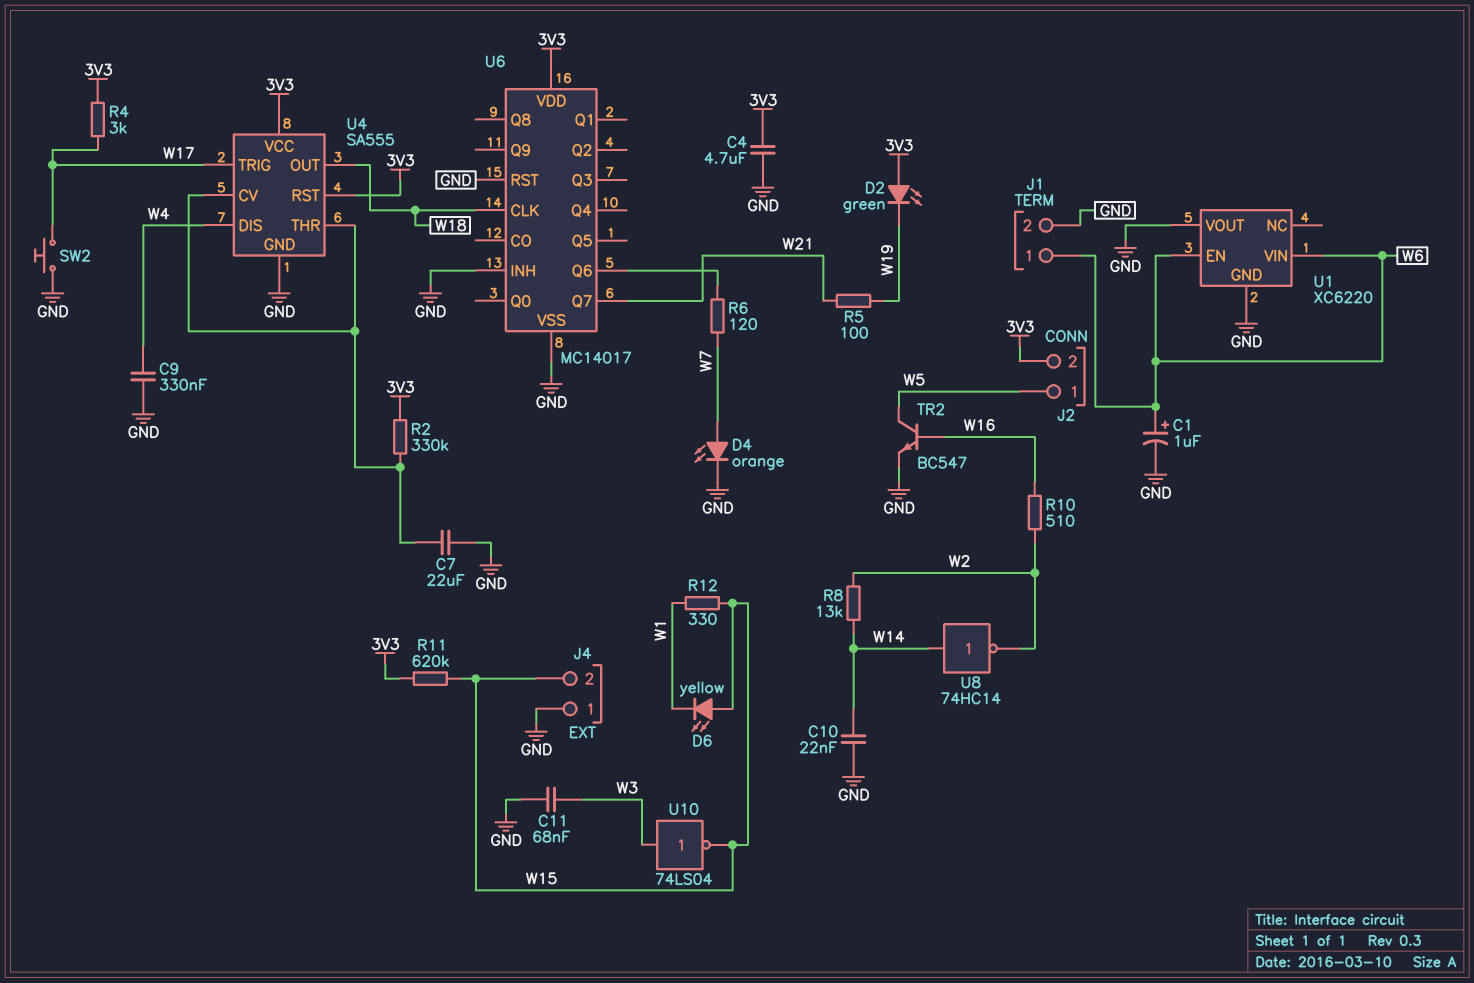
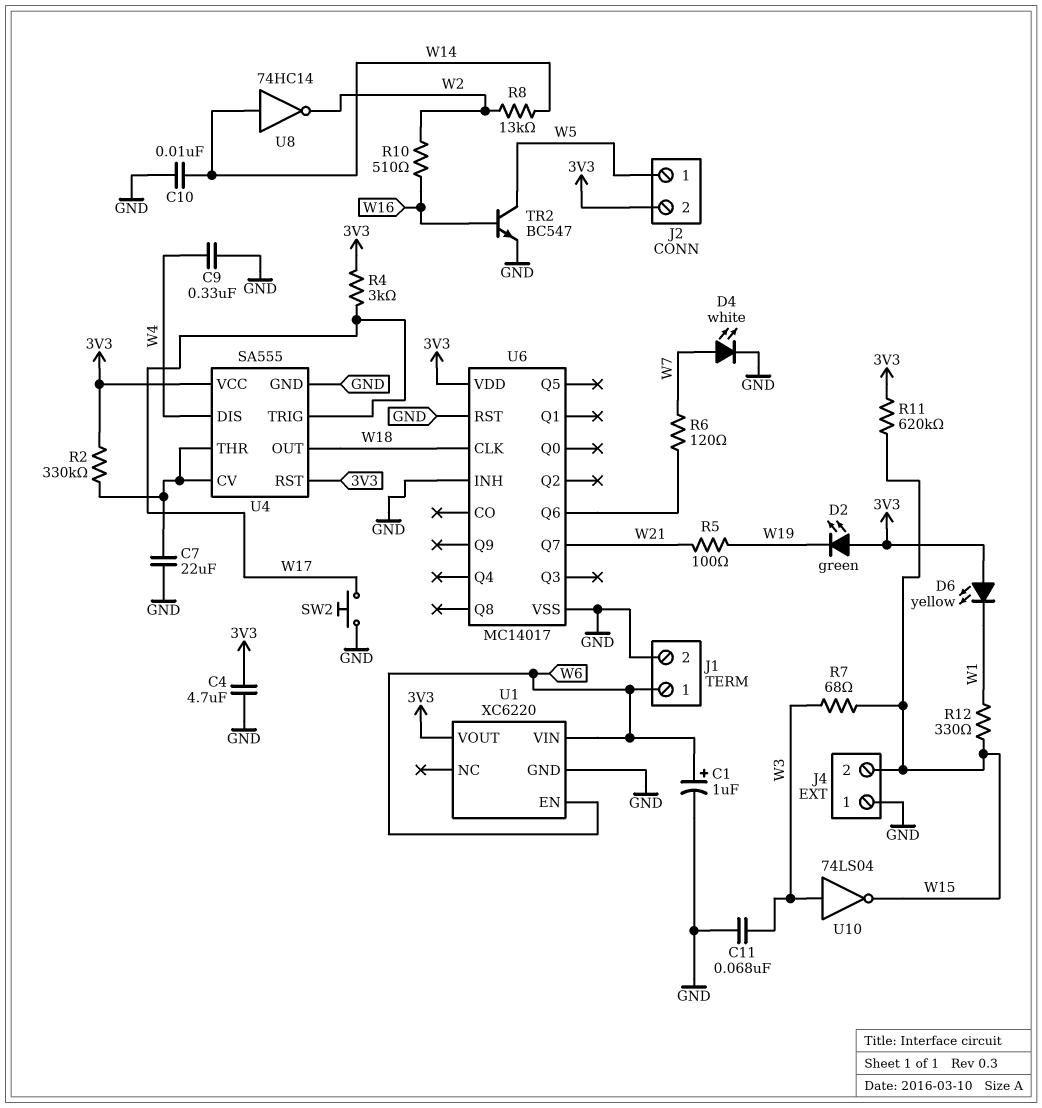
C10: 22nF (GND, W14) -> 10nF (GND, W14)
D4: LED orange (A W7, K GND) -> LED white (A W7, K GND)
D6: LED yellow (A W15, K W1) -> LED yellow (A 3V3, K W1)
R7: none -> 68 (W3, W15)
U1 pin VOUT: GND -> 3V3

